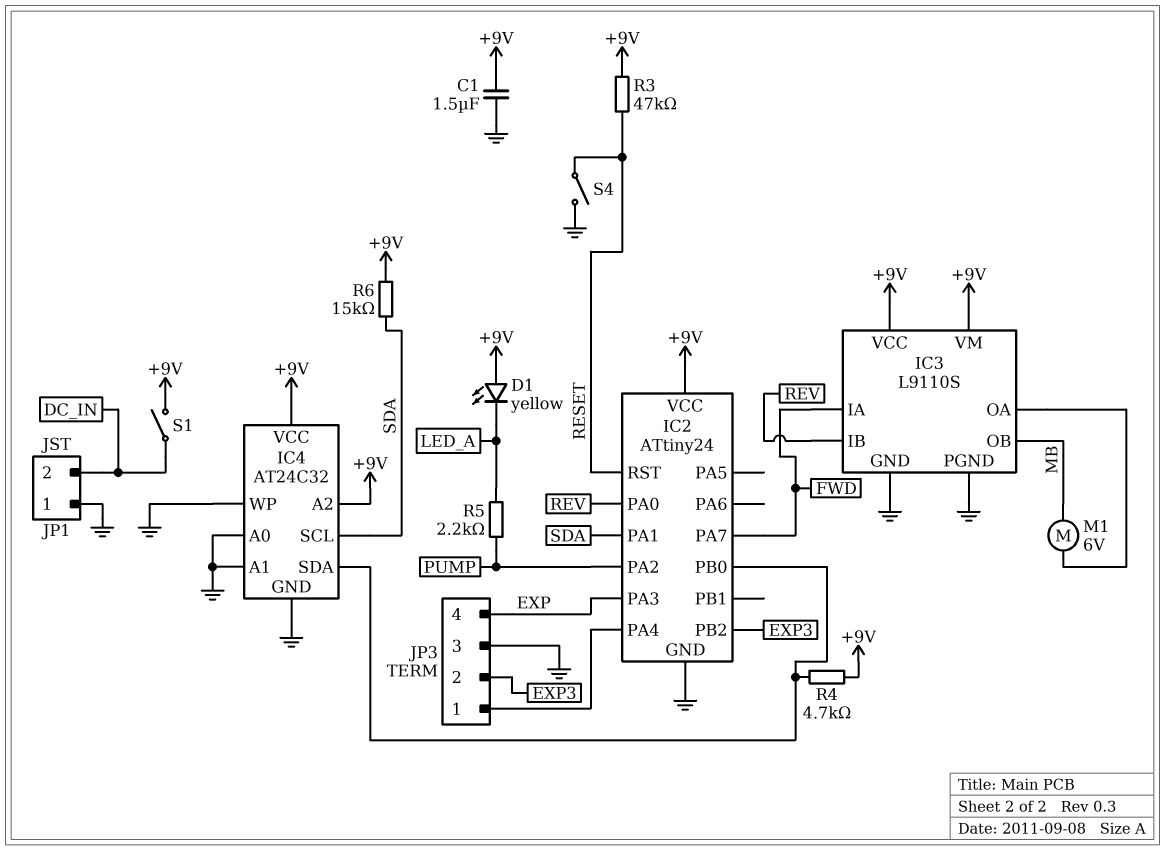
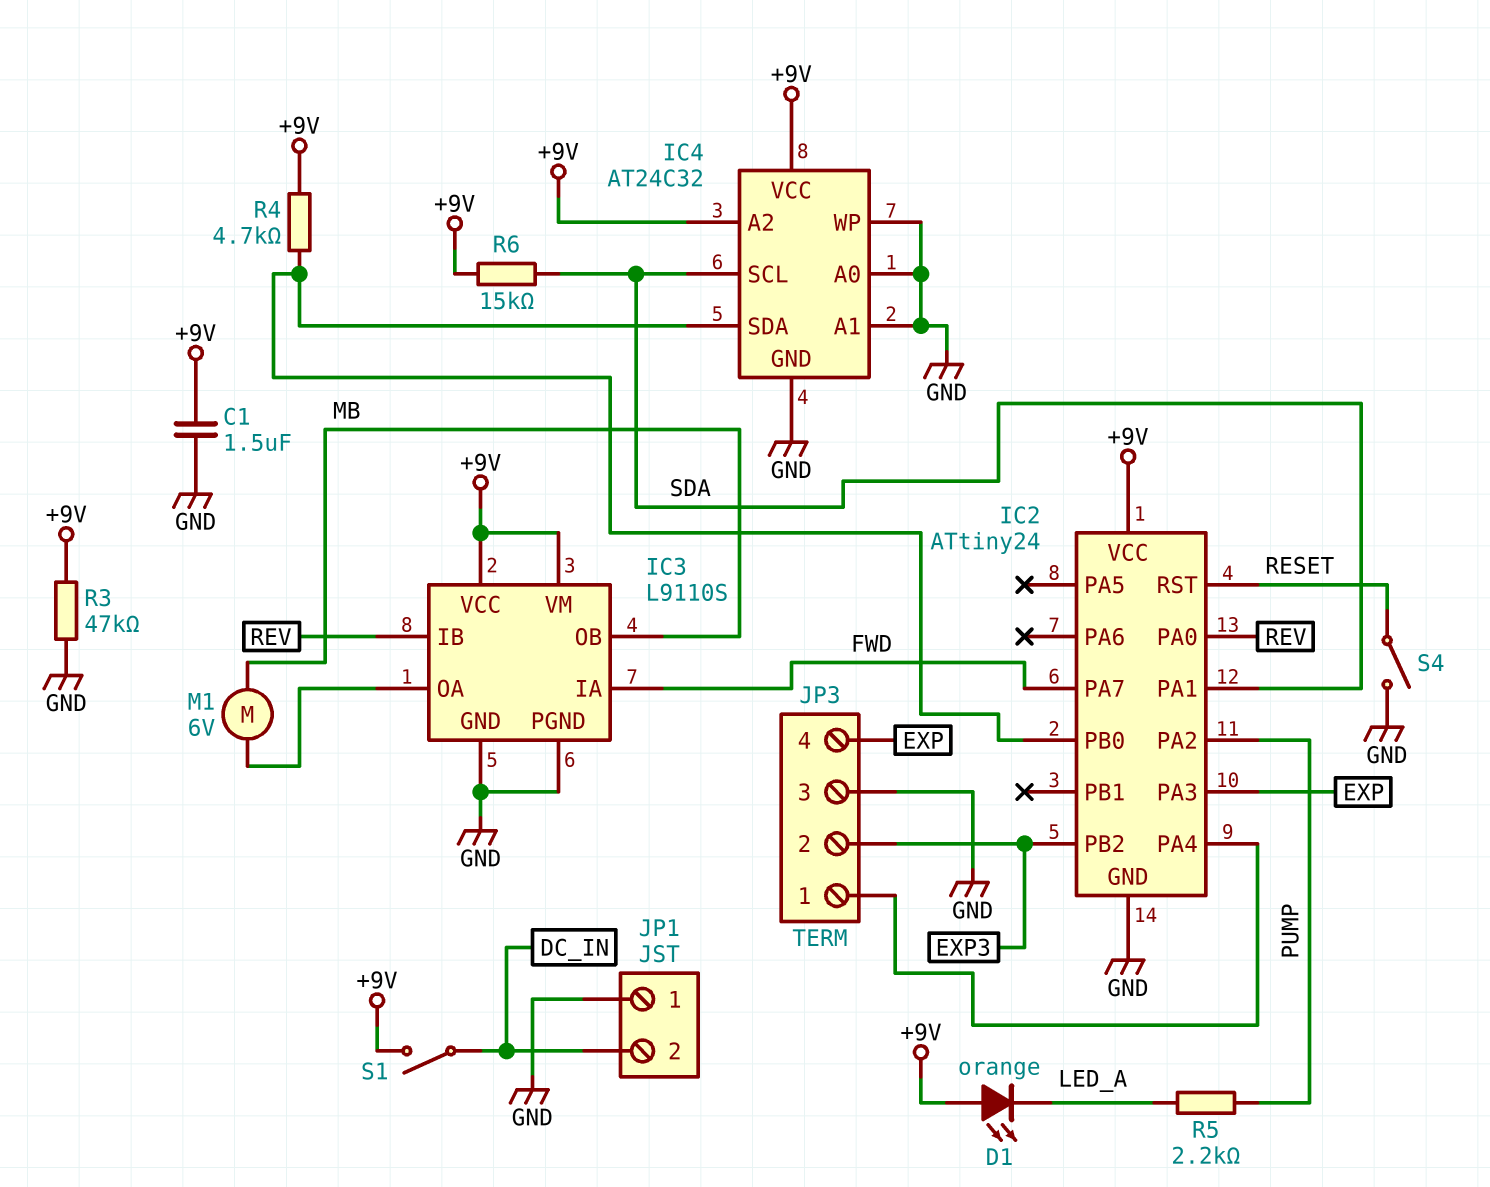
D1: LED yellow (A +9V, K LED_A) -> LED orange (A +9V, K LED_A)
R3: 47k (+9V, RESET) -> 47k (+9V, GND)

